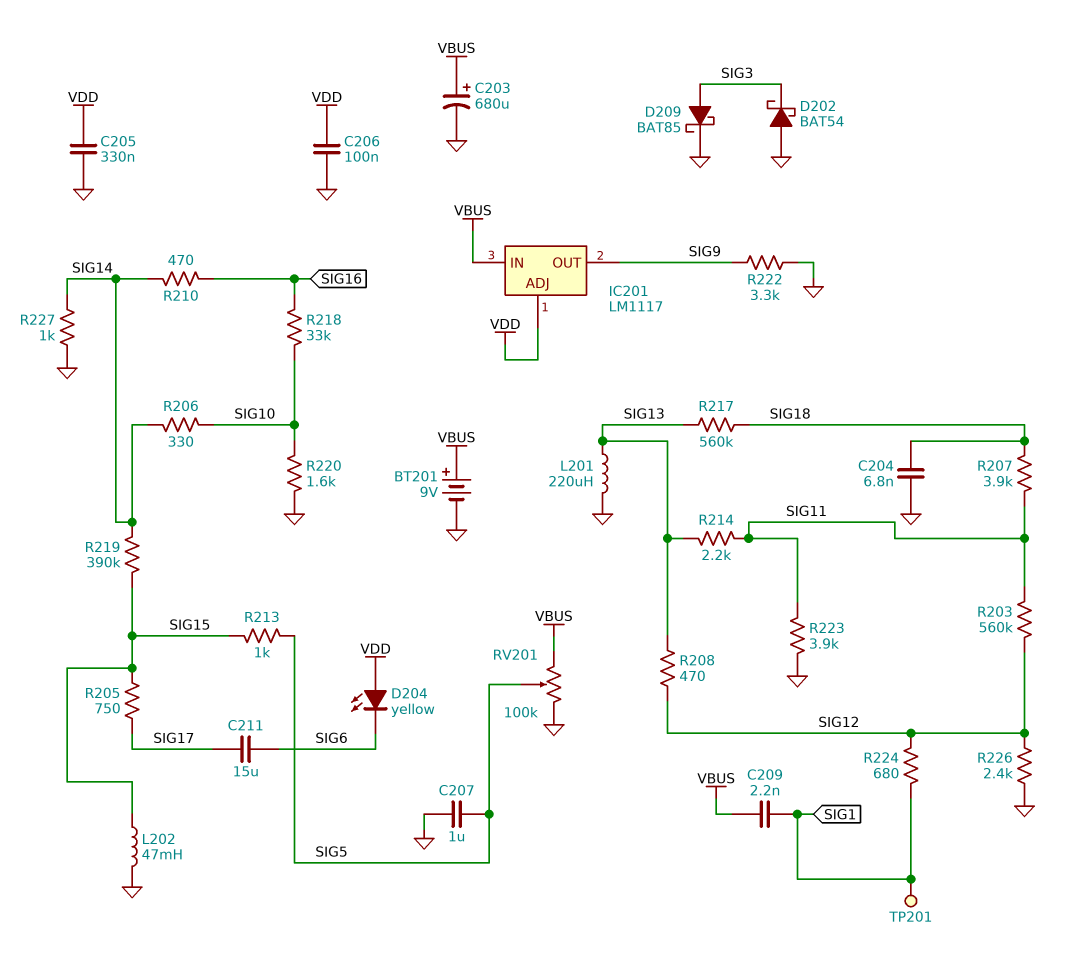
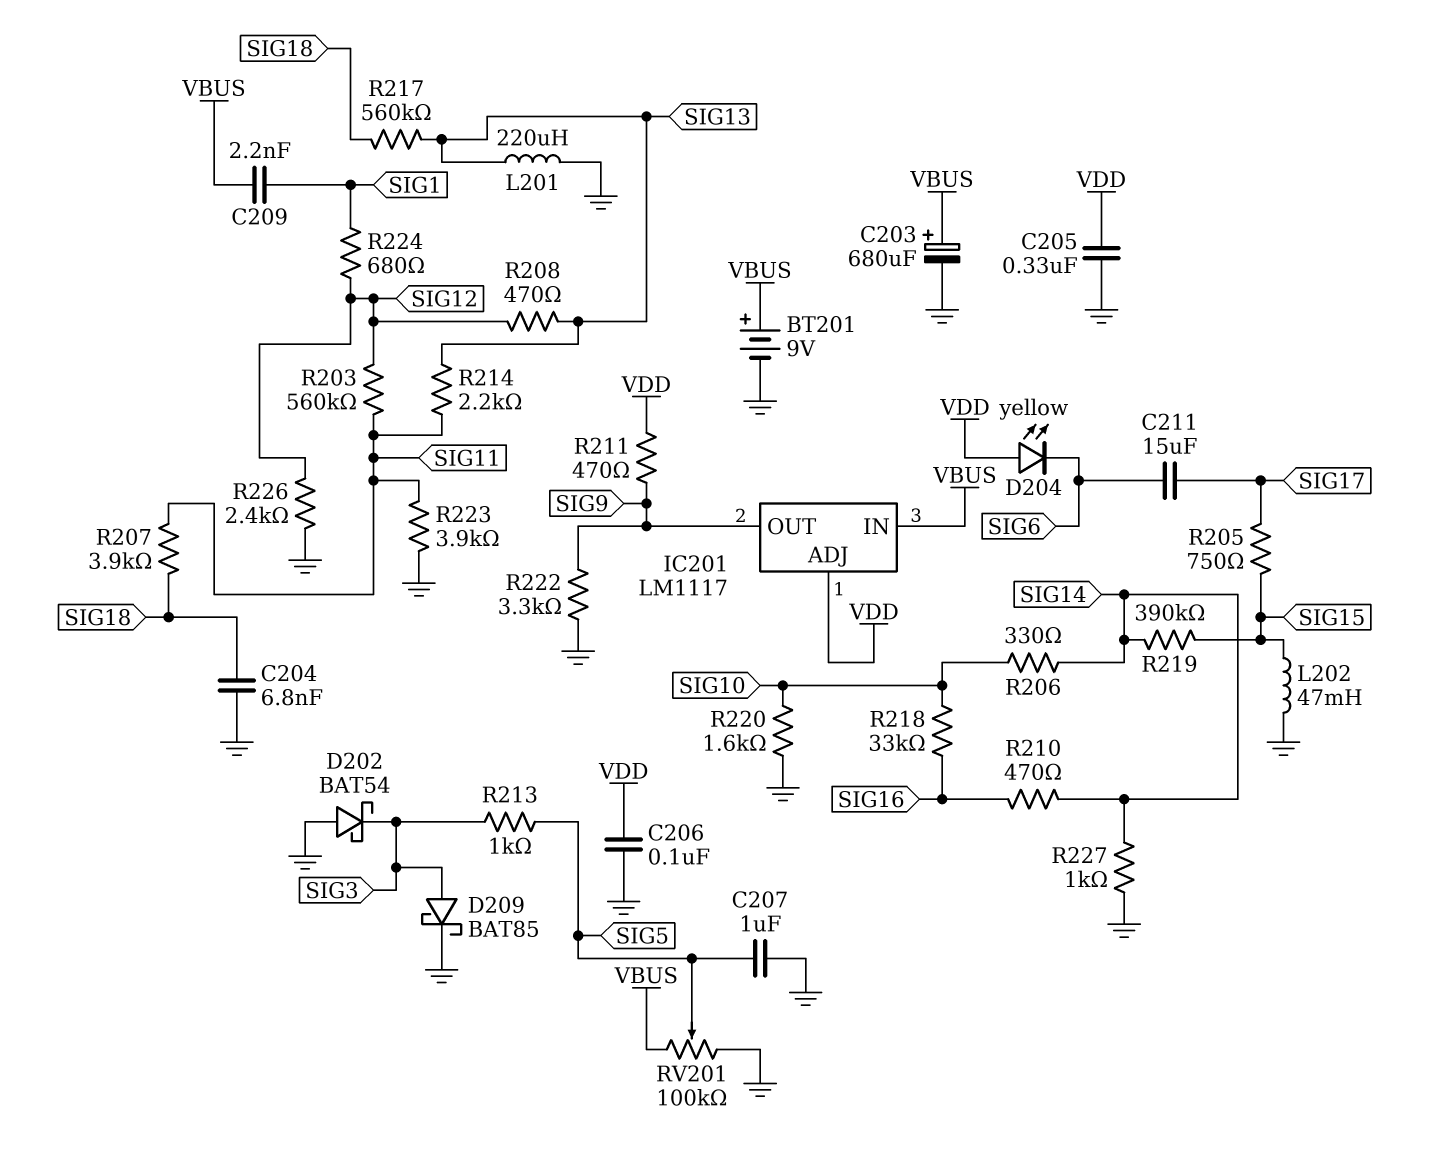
R211: none -> 470 (SIG9, VDD)
R213: 1k (SIG5, SIG15) -> 1k (SIG3, SIG5)
TP201: test point (SIG1) -> none

